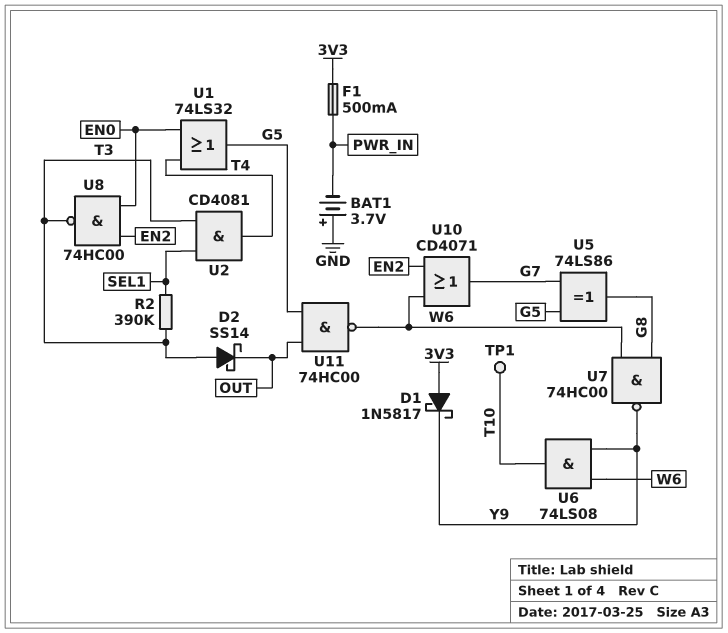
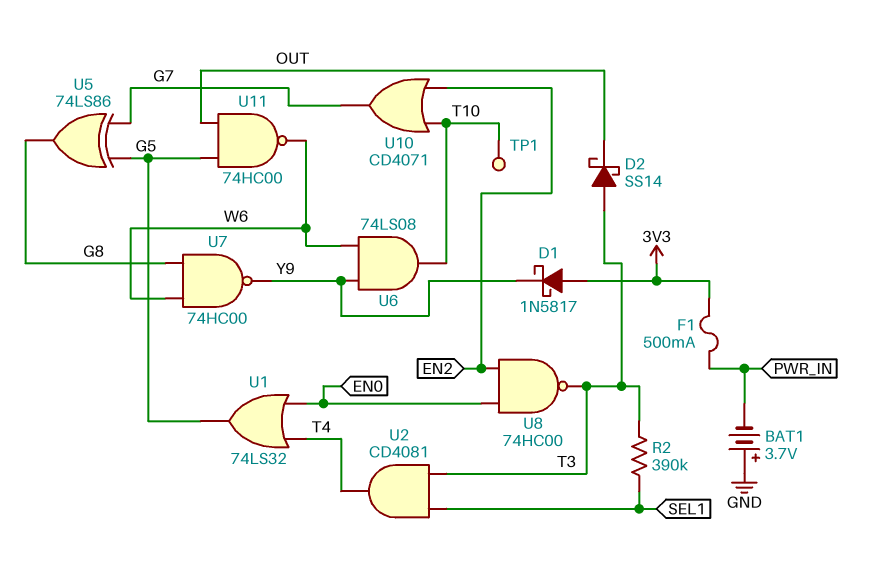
U10: OR CD4071 (in EN2, in W6, out G7) -> OR CD4071 (in EN2, in T10, out G7)

